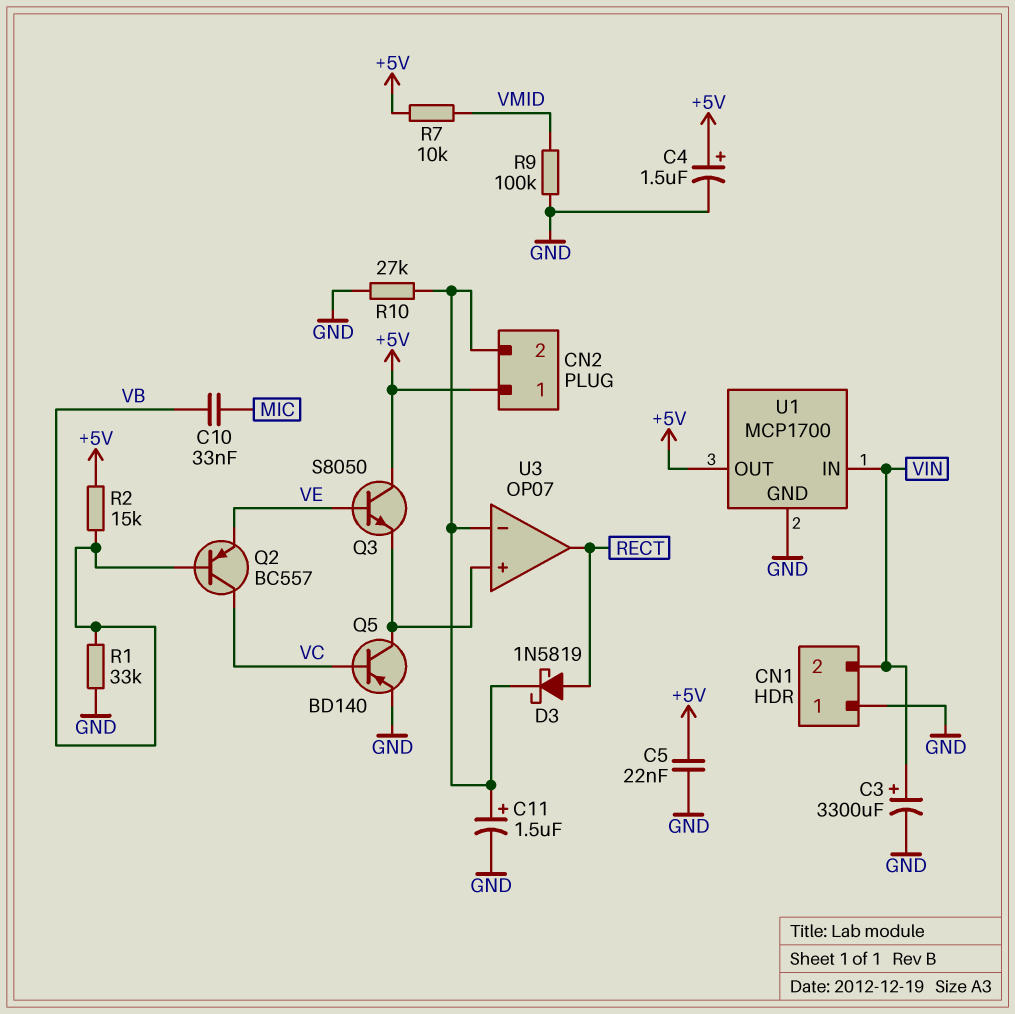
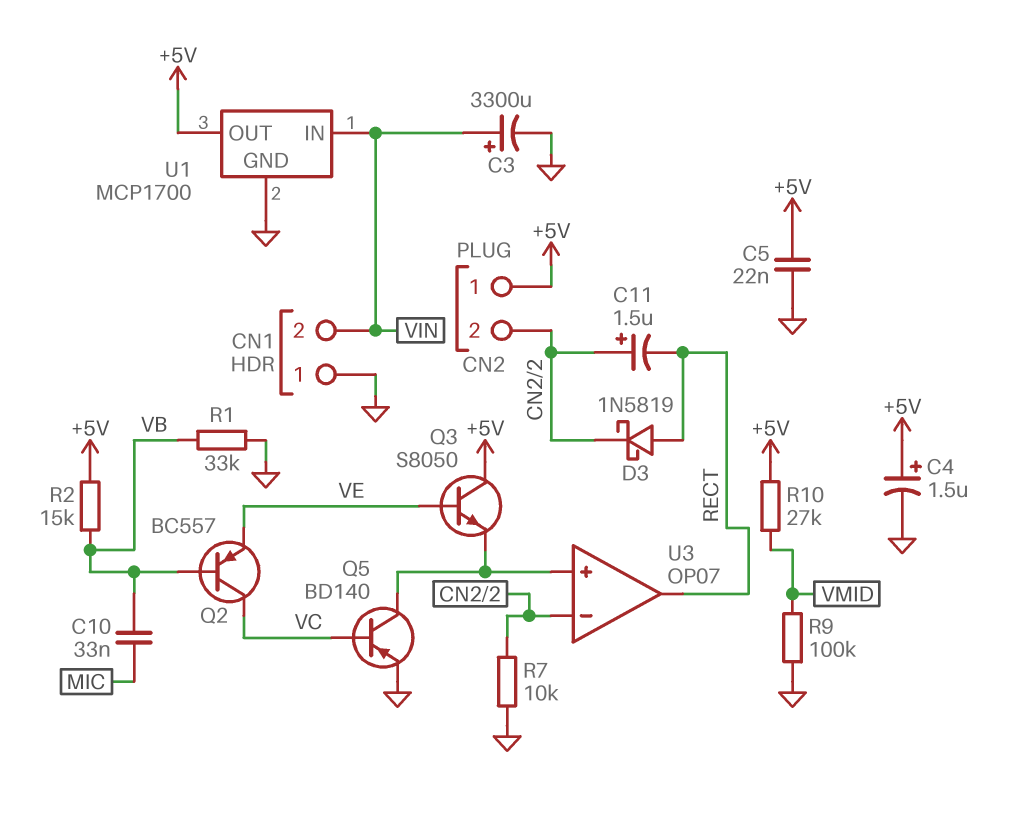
C11: 1.5uF (plus CN2/2, minus GND) -> 1.5uF (plus CN2/2, minus RECT)
R7: 10k (+5V, VMID) -> 10k (CN2/2, GND)
R10: 27k (CN2/2, GND) -> 27k (+5V, VMID)

